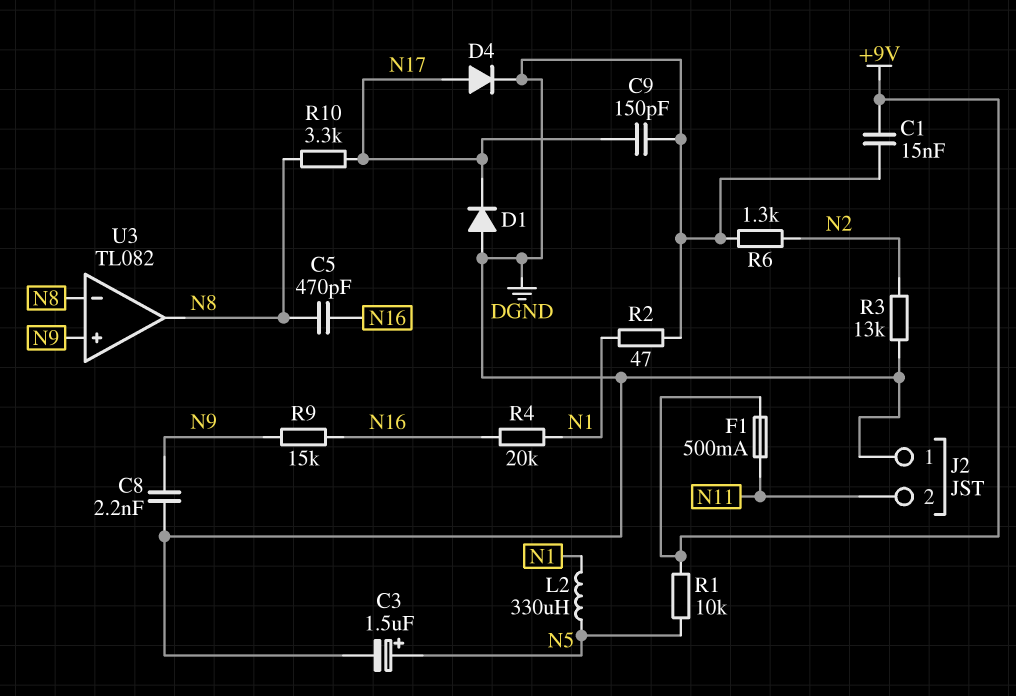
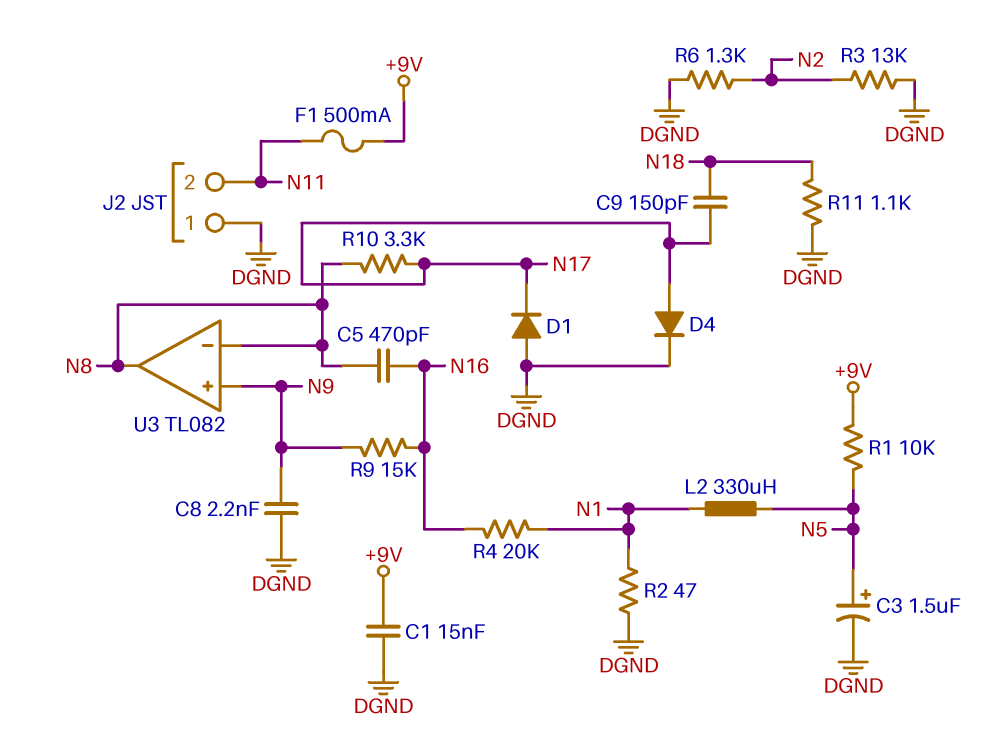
C9: 150pF (DGND, N17) -> 150pF (N17, N18)
R11: none -> 1.1k (DGND, N18)

